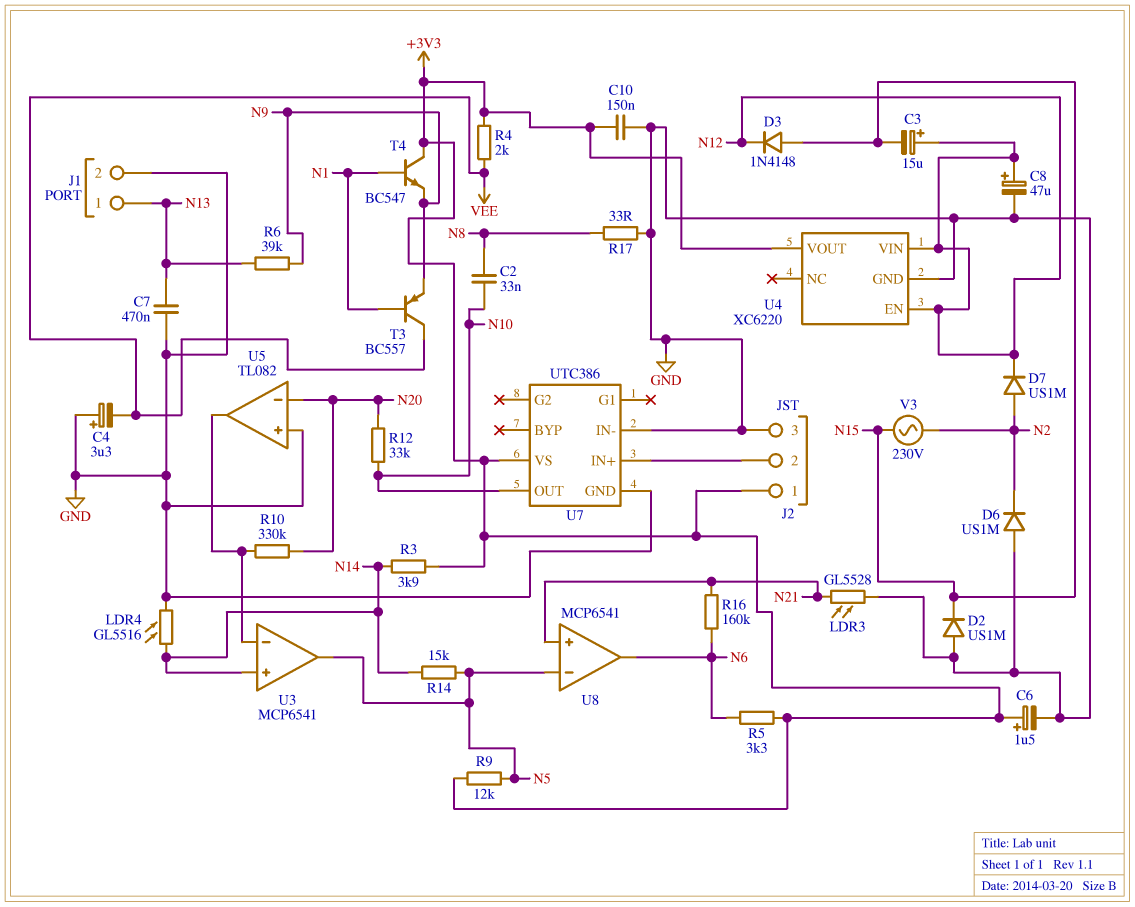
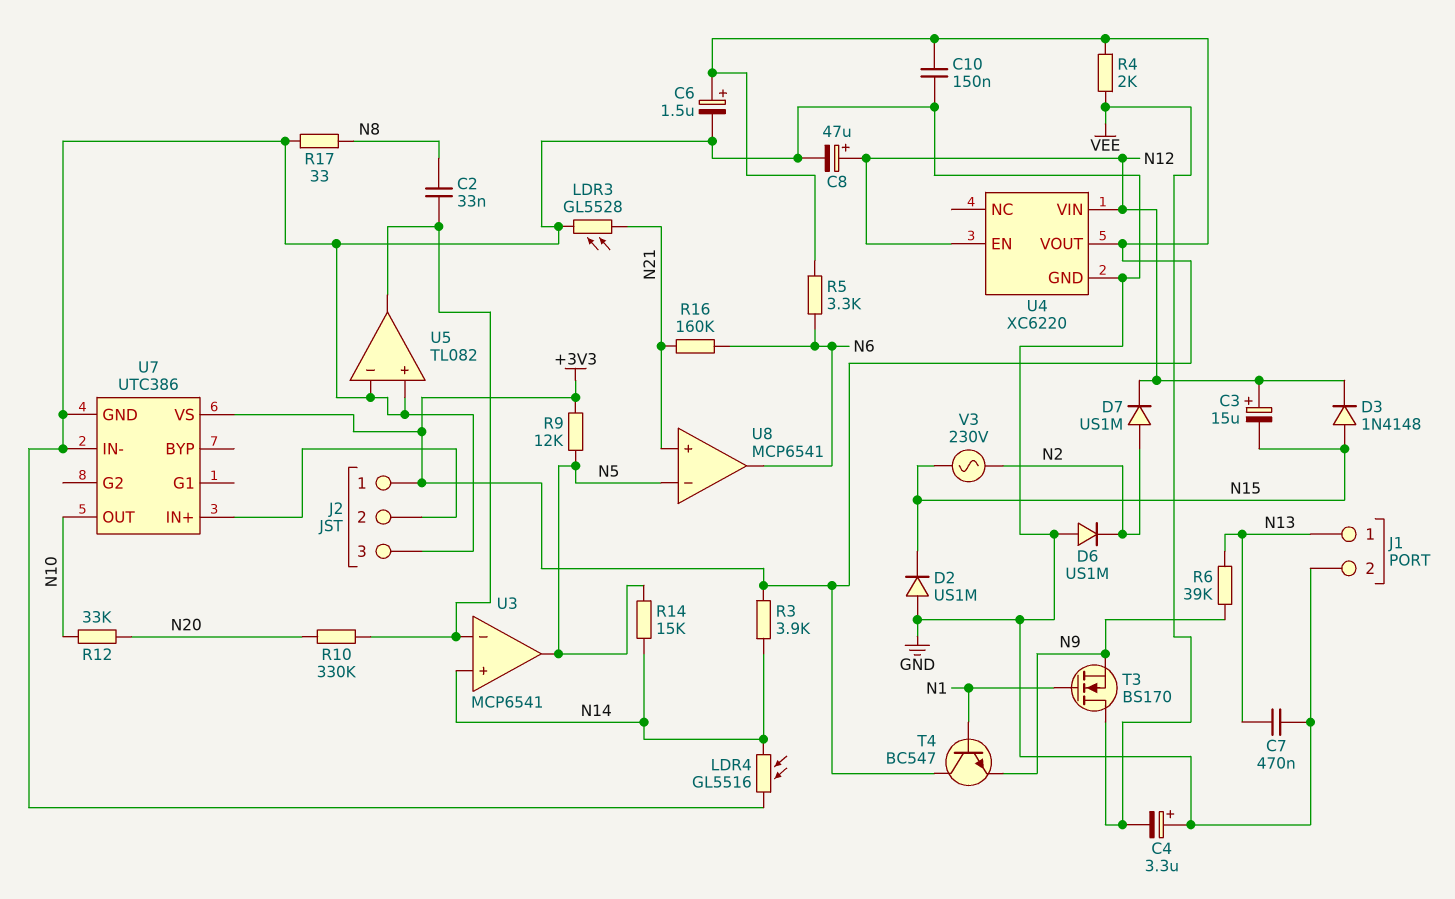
C2: 33nF (N8, N10) -> 33nF (N8, U3/in-)
T3: PNP BC557 (B N1, C VEE, E N9) -> NMOS BS170 (G N1, D VEE, S N9)
U5 pin in-: N20 -> GND

